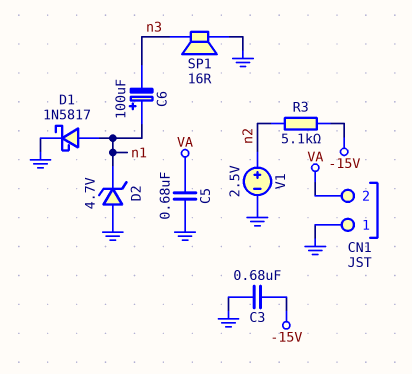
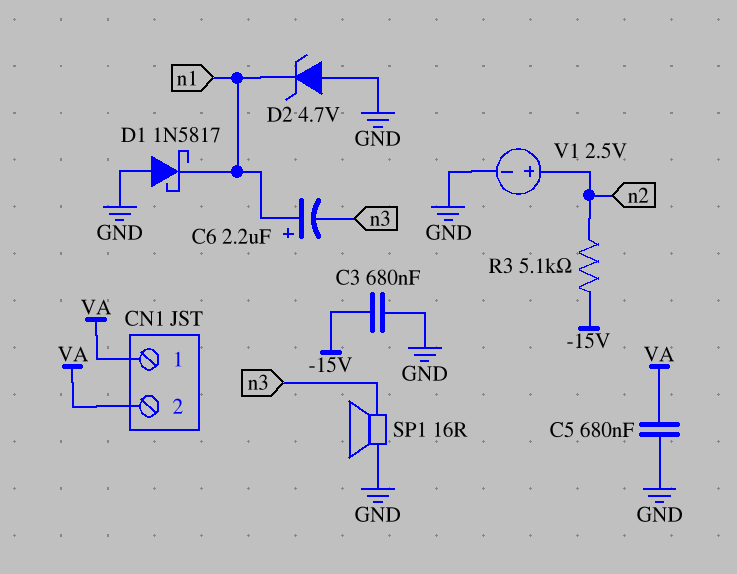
C6: 100uF (plus n1, minus n3) -> 2.2uF (plus n1, minus n3)
CN1 pin 1: GND -> VA
D1: schottky 1N5817 (A n1, K GND) -> schottky 1N5817 (A GND, K n1)

